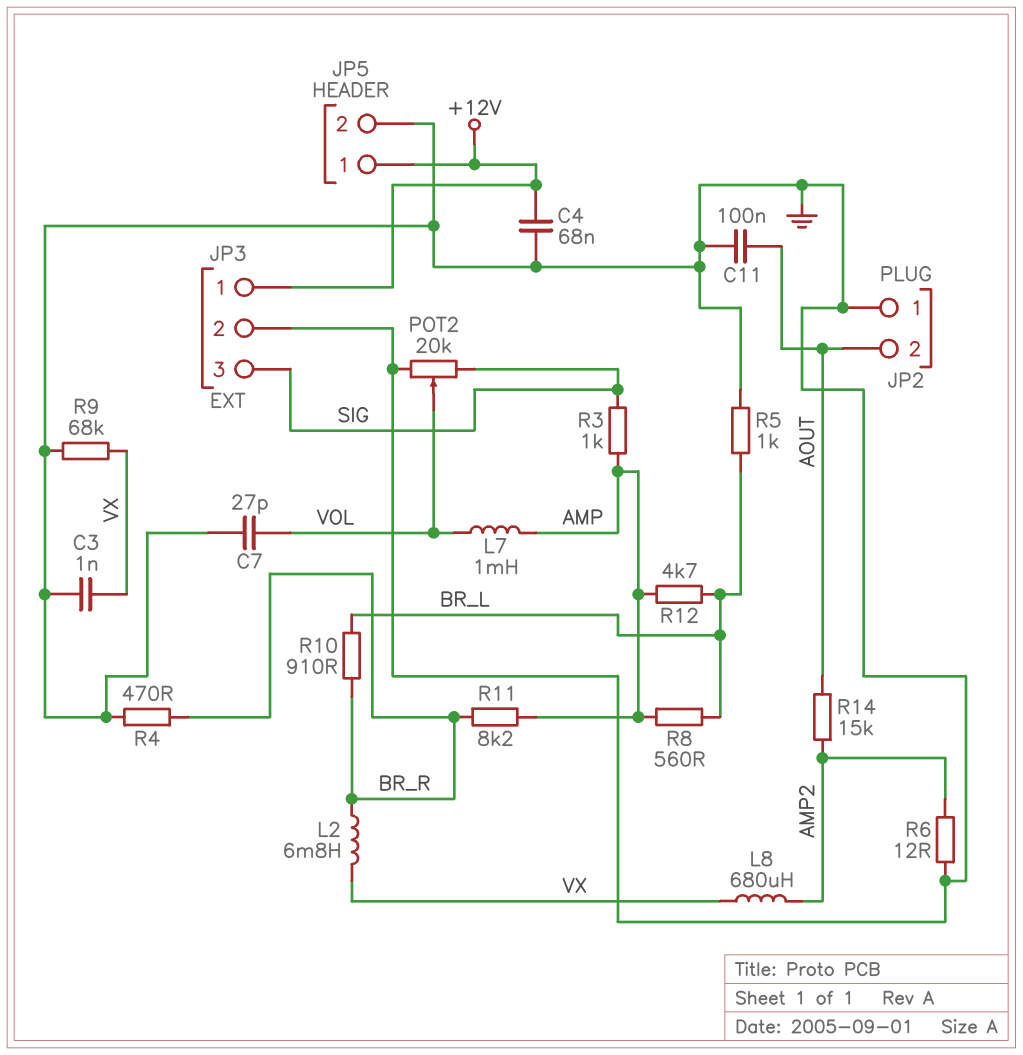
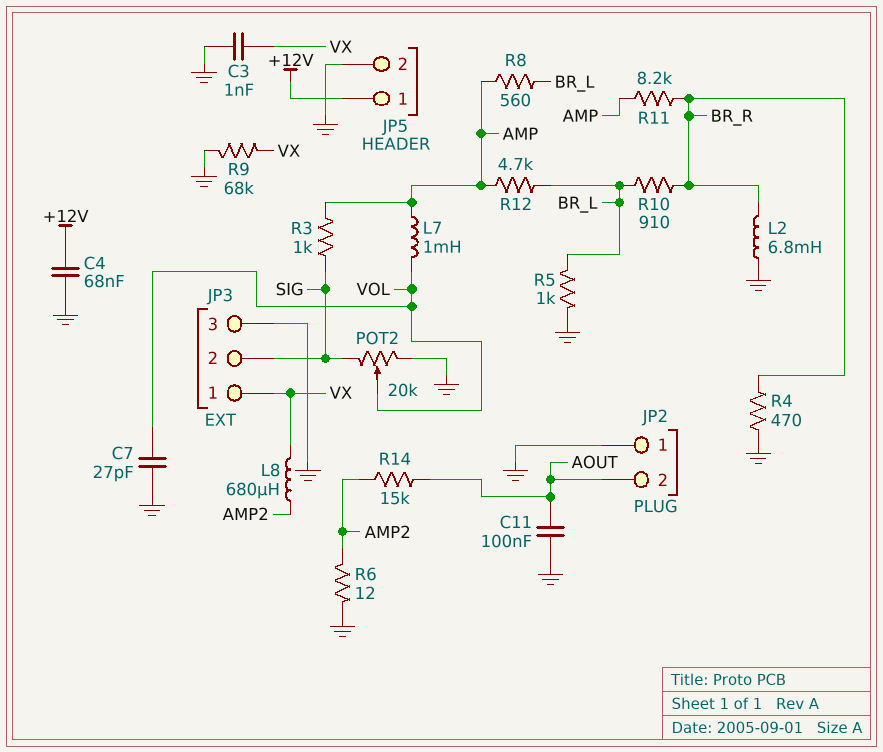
JP3 pin 1: +12V -> VX
JP3 pin 2: GND -> SIG
JP3 pin 3: SIG -> GND
L2: 6.8mH (BR_R, VX) -> 6.8mH (BR_R, GND)

